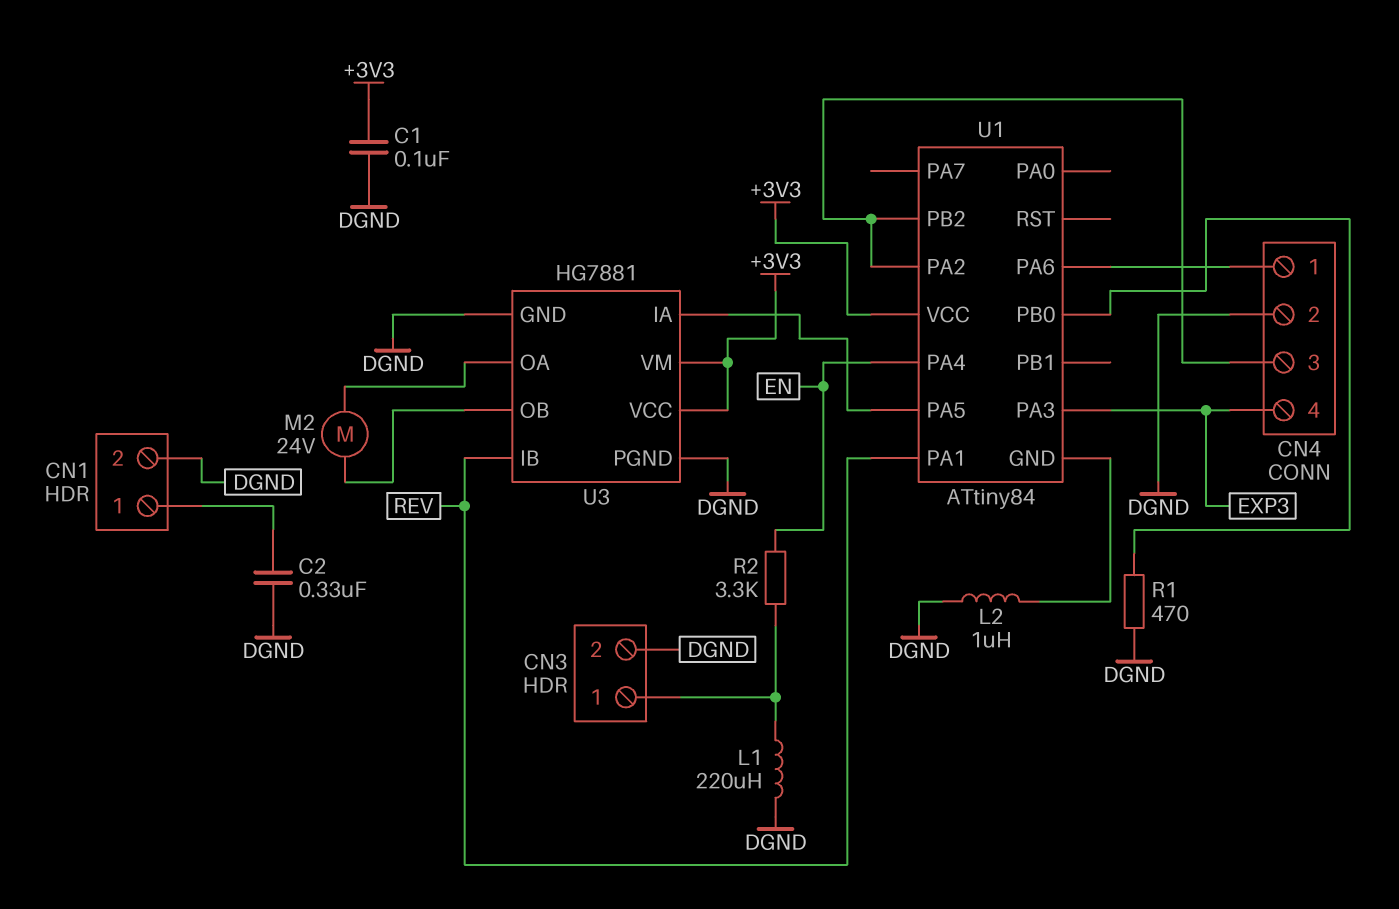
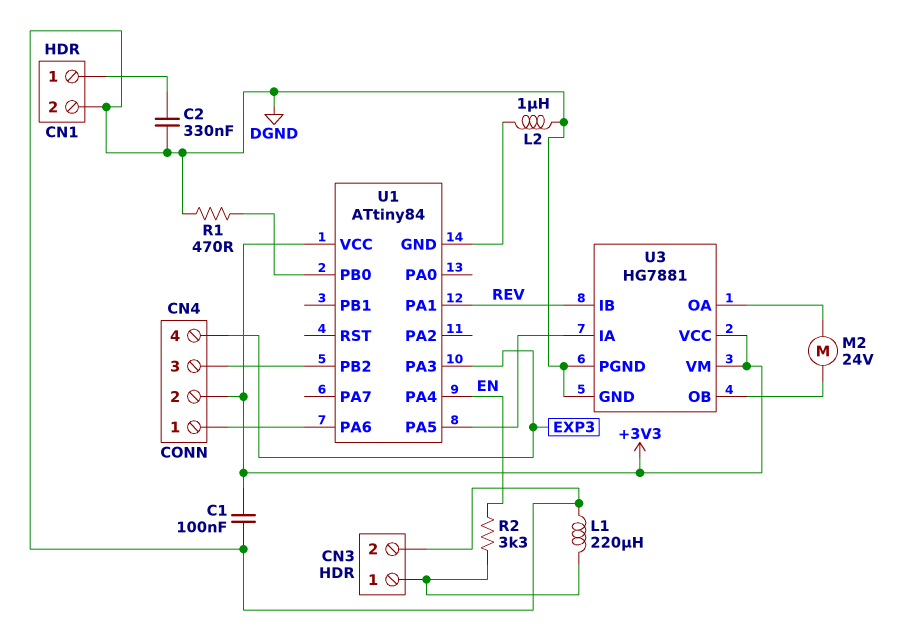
CN4 pin 2: DGND -> +3V3
U1 pin PA2: CN4/3 -> none

